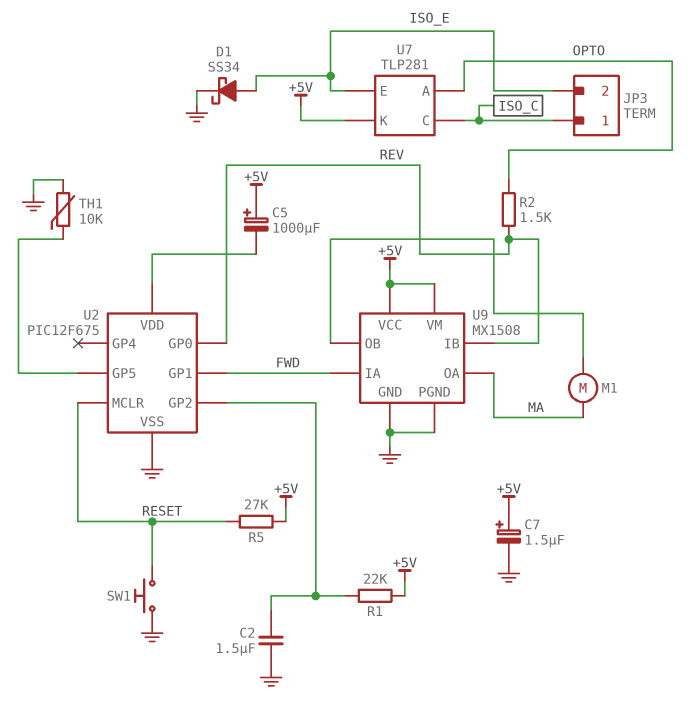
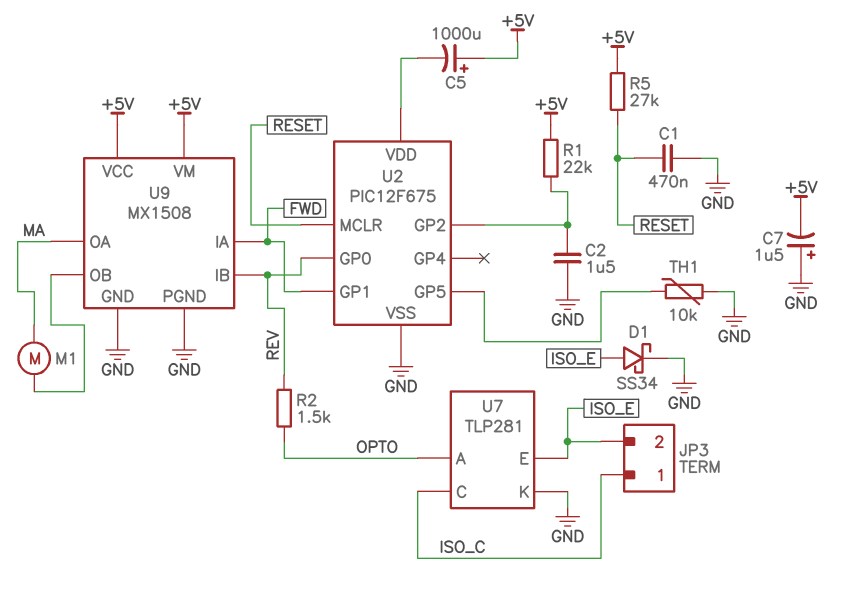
C1: none -> 470nF (GND, RESET)
C7: 1.5uF (plus +5V, minus GND) -> 1.5uF (plus GND, minus +5V)
SW1: button (GND, RESET) -> none
U7 pin K: +5V -> GND

